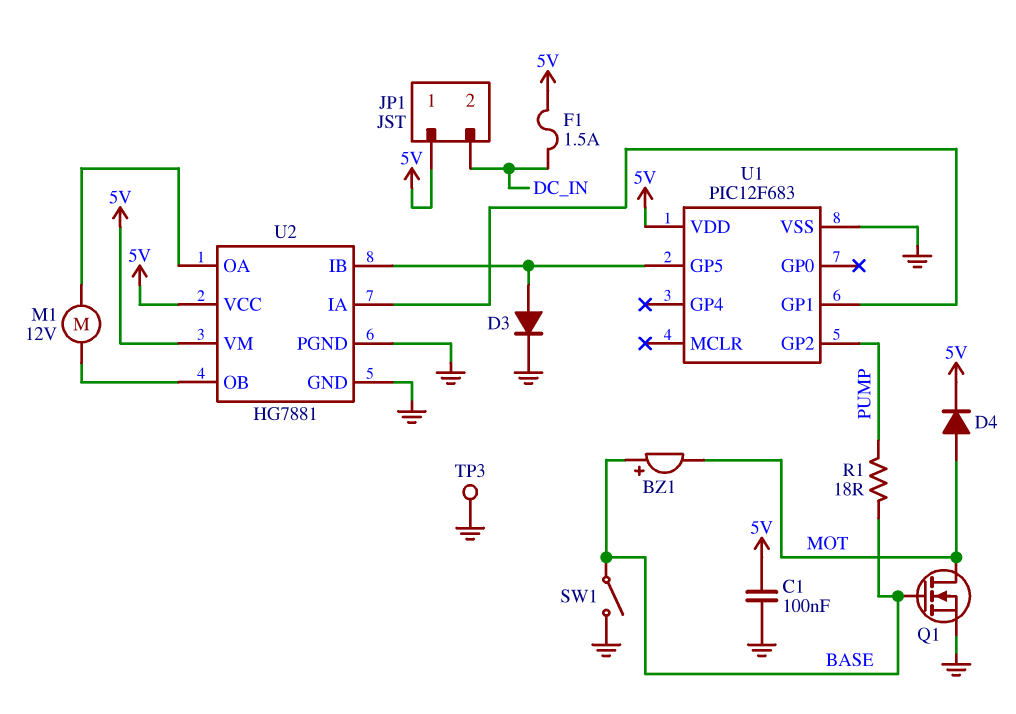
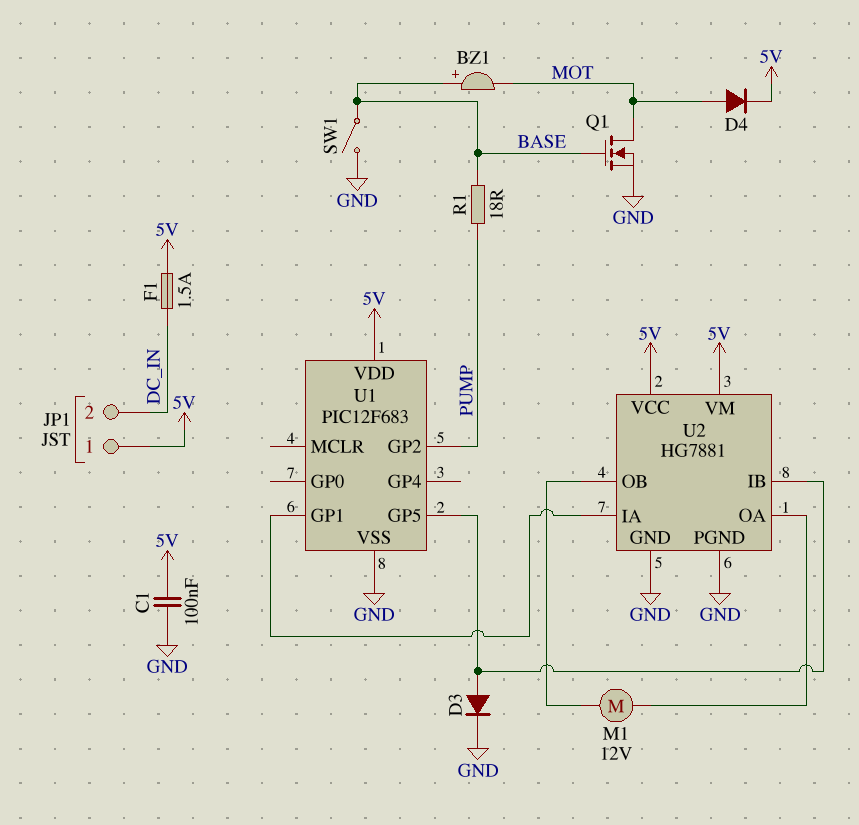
TP3: test point (GND) -> none

